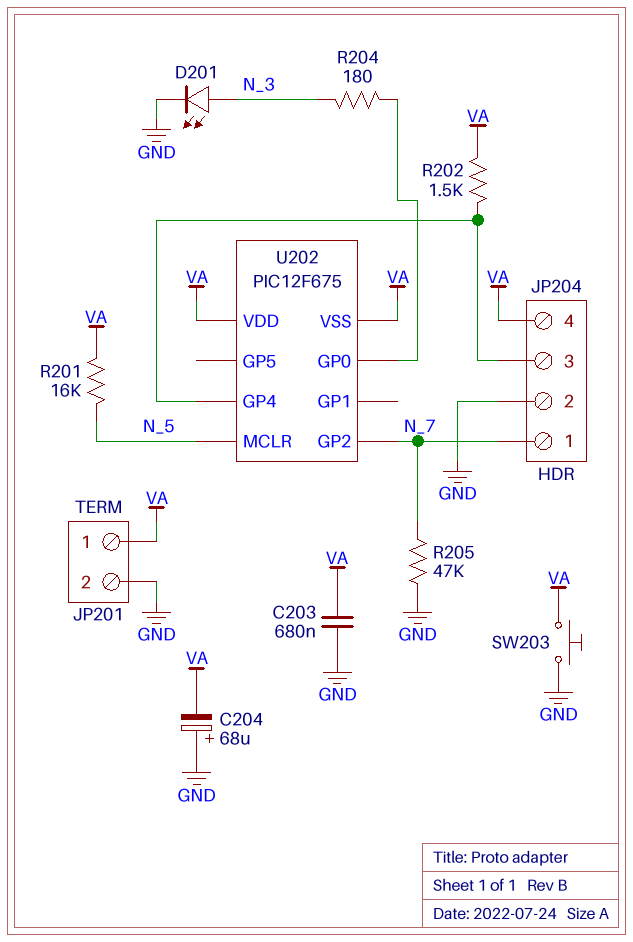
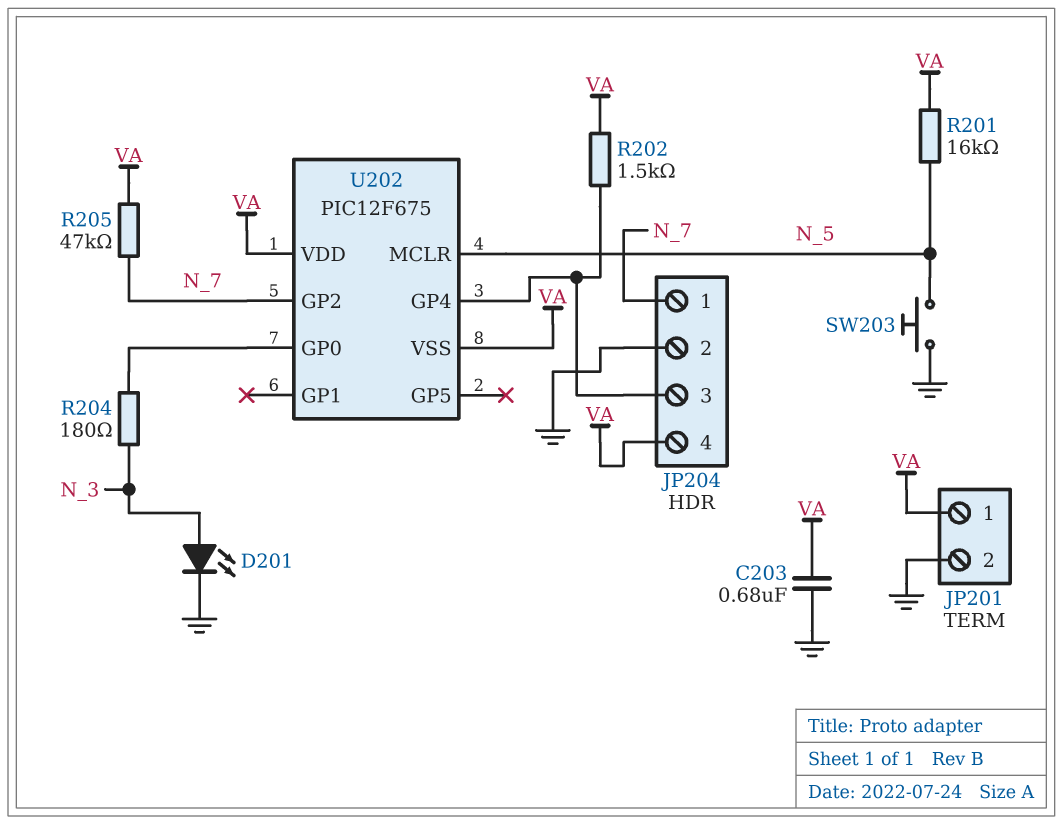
C204: 68uF (plus GND, minus VA) -> none
R205: 47k (GND, N_7) -> 47k (N_7, VA)
SW203: button (GND, VA) -> button (GND, N_5)

